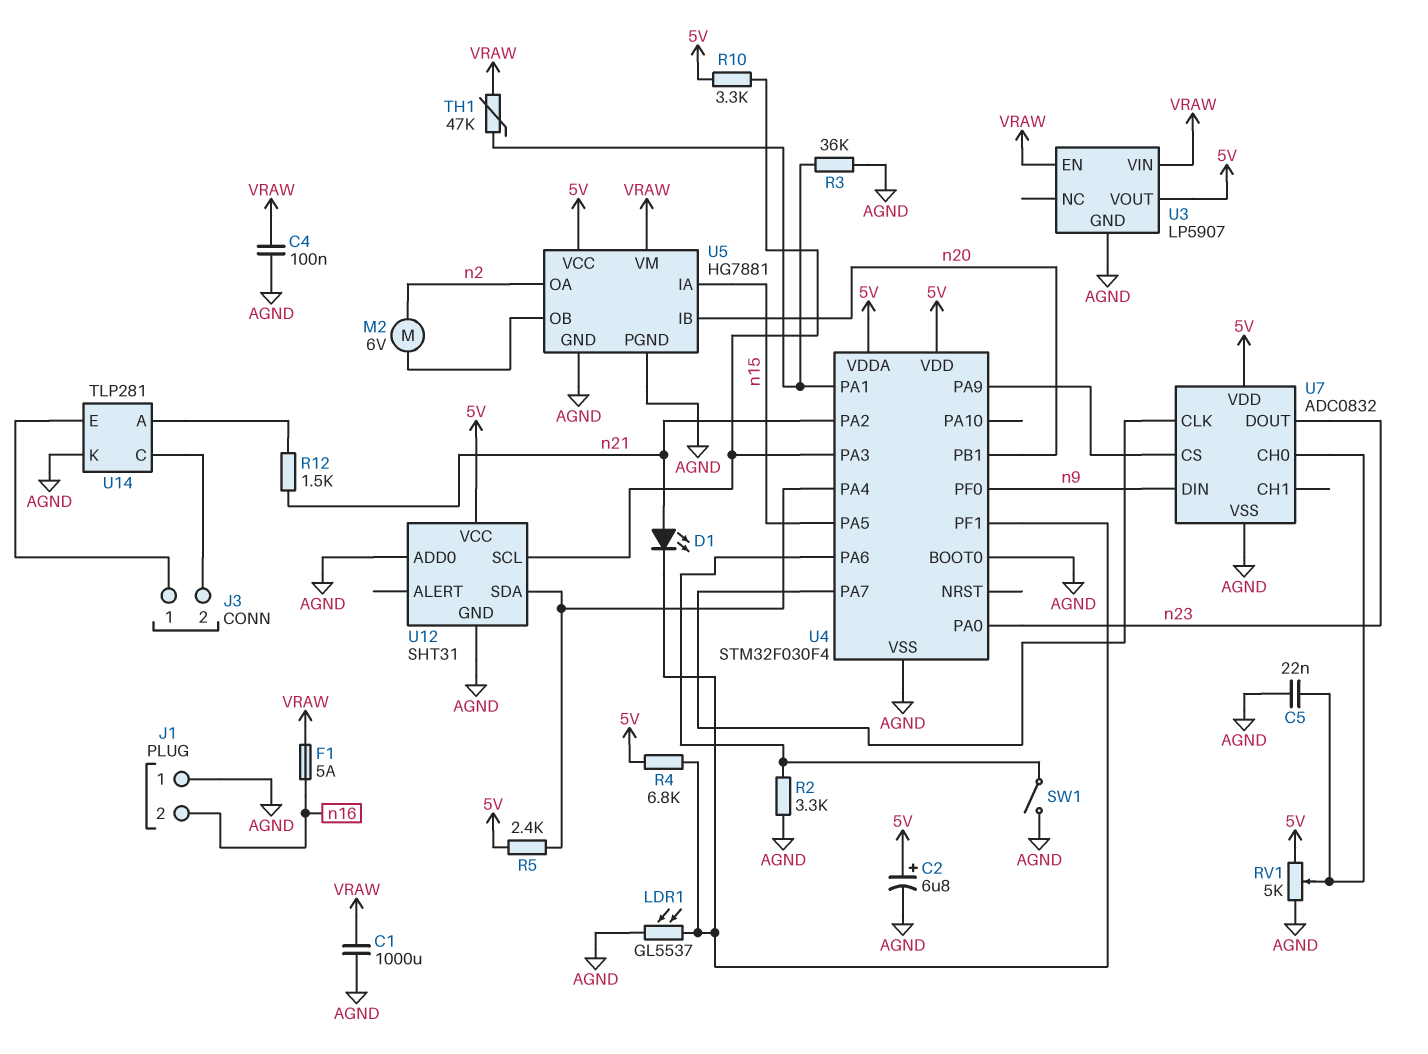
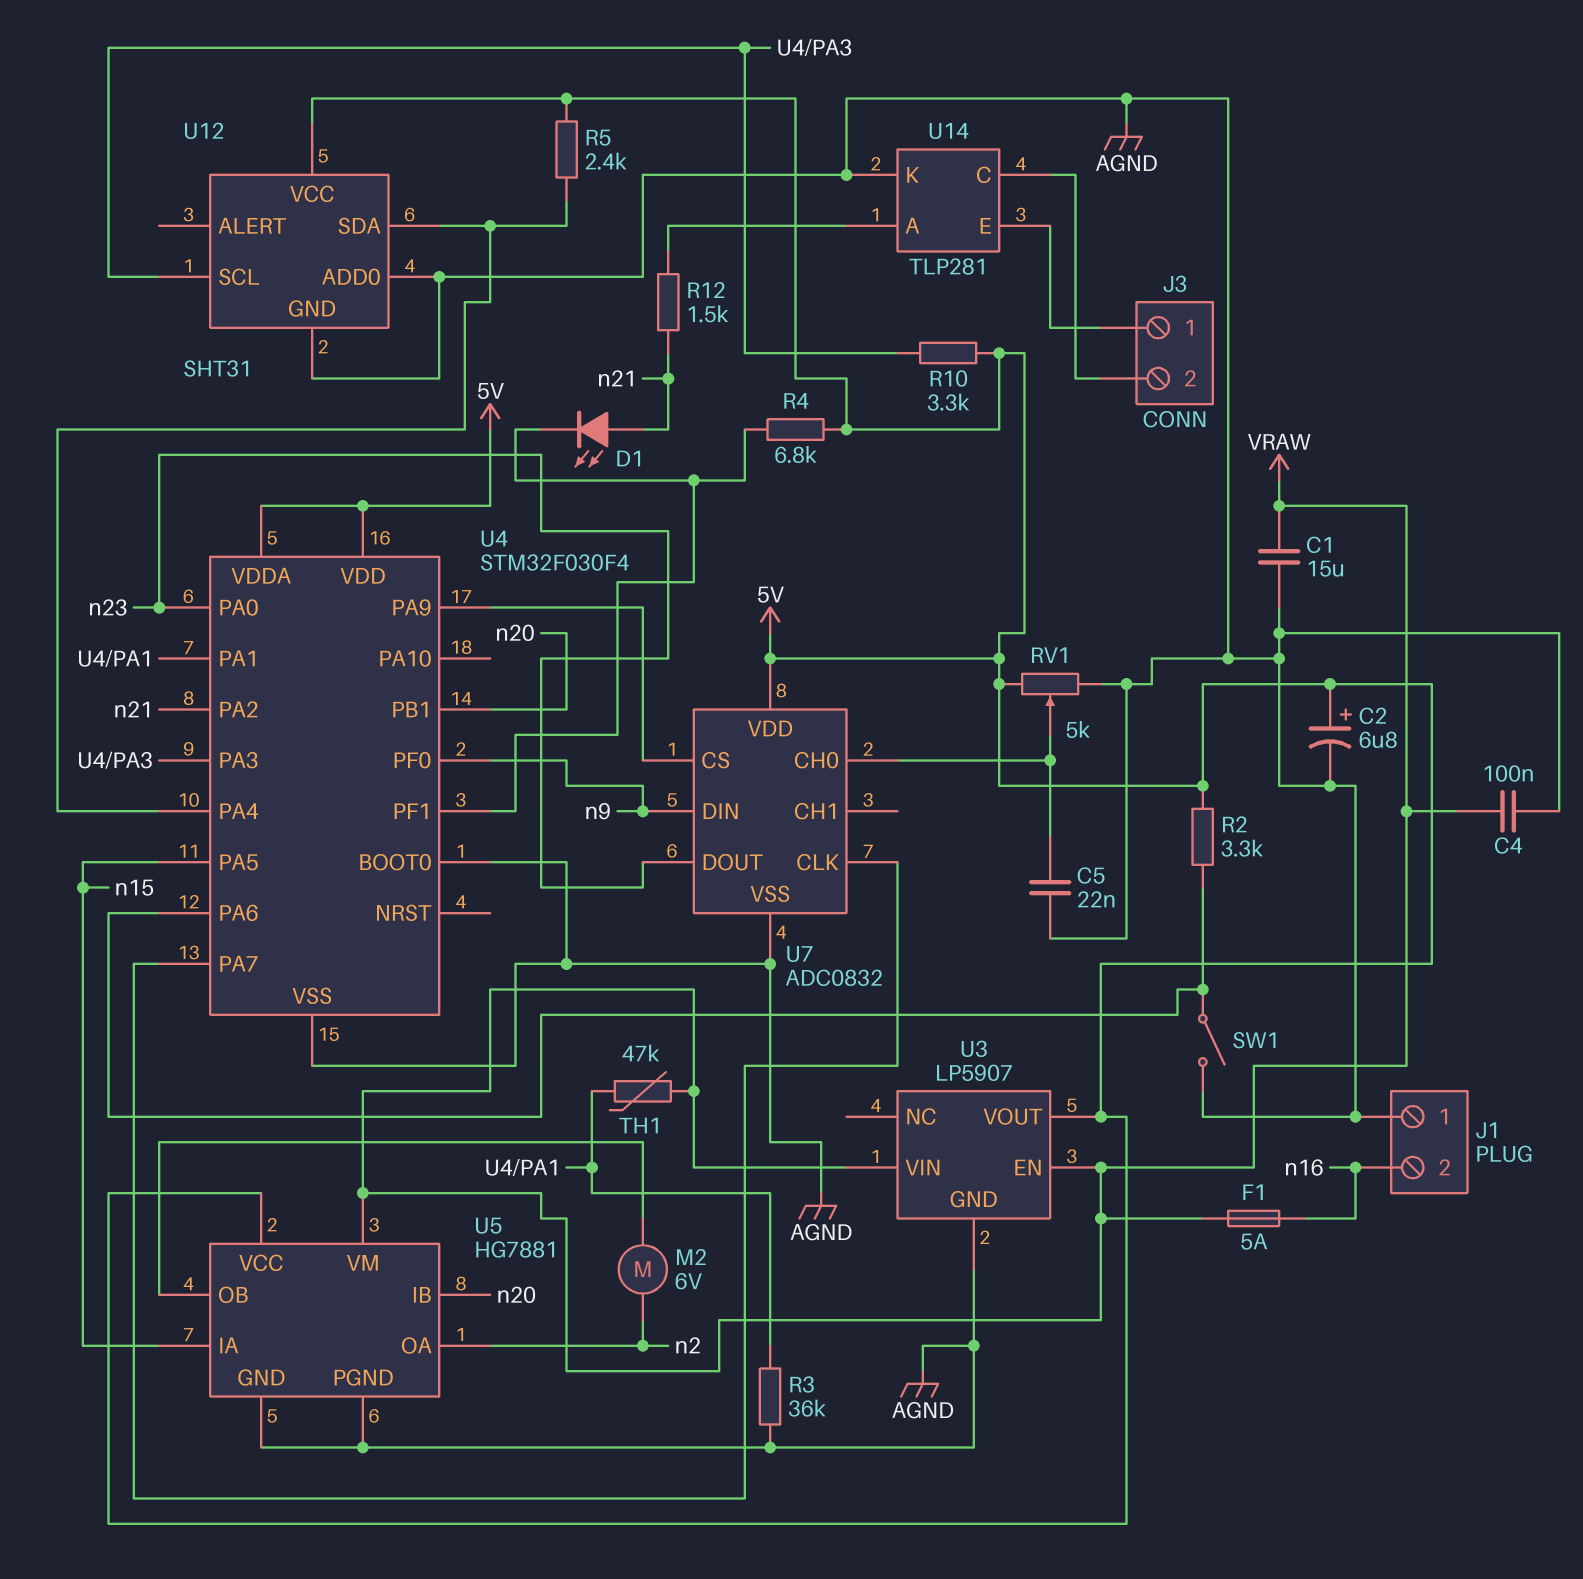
C1: 1000uF (AGND, VRAW) -> 15uF (AGND, VRAW)
LDR1: GL5537 (AGND, U4/PF1) -> none
R2: 3.3k (AGND, U4/PA6) -> 3.3k (5V, U4/PA6)

